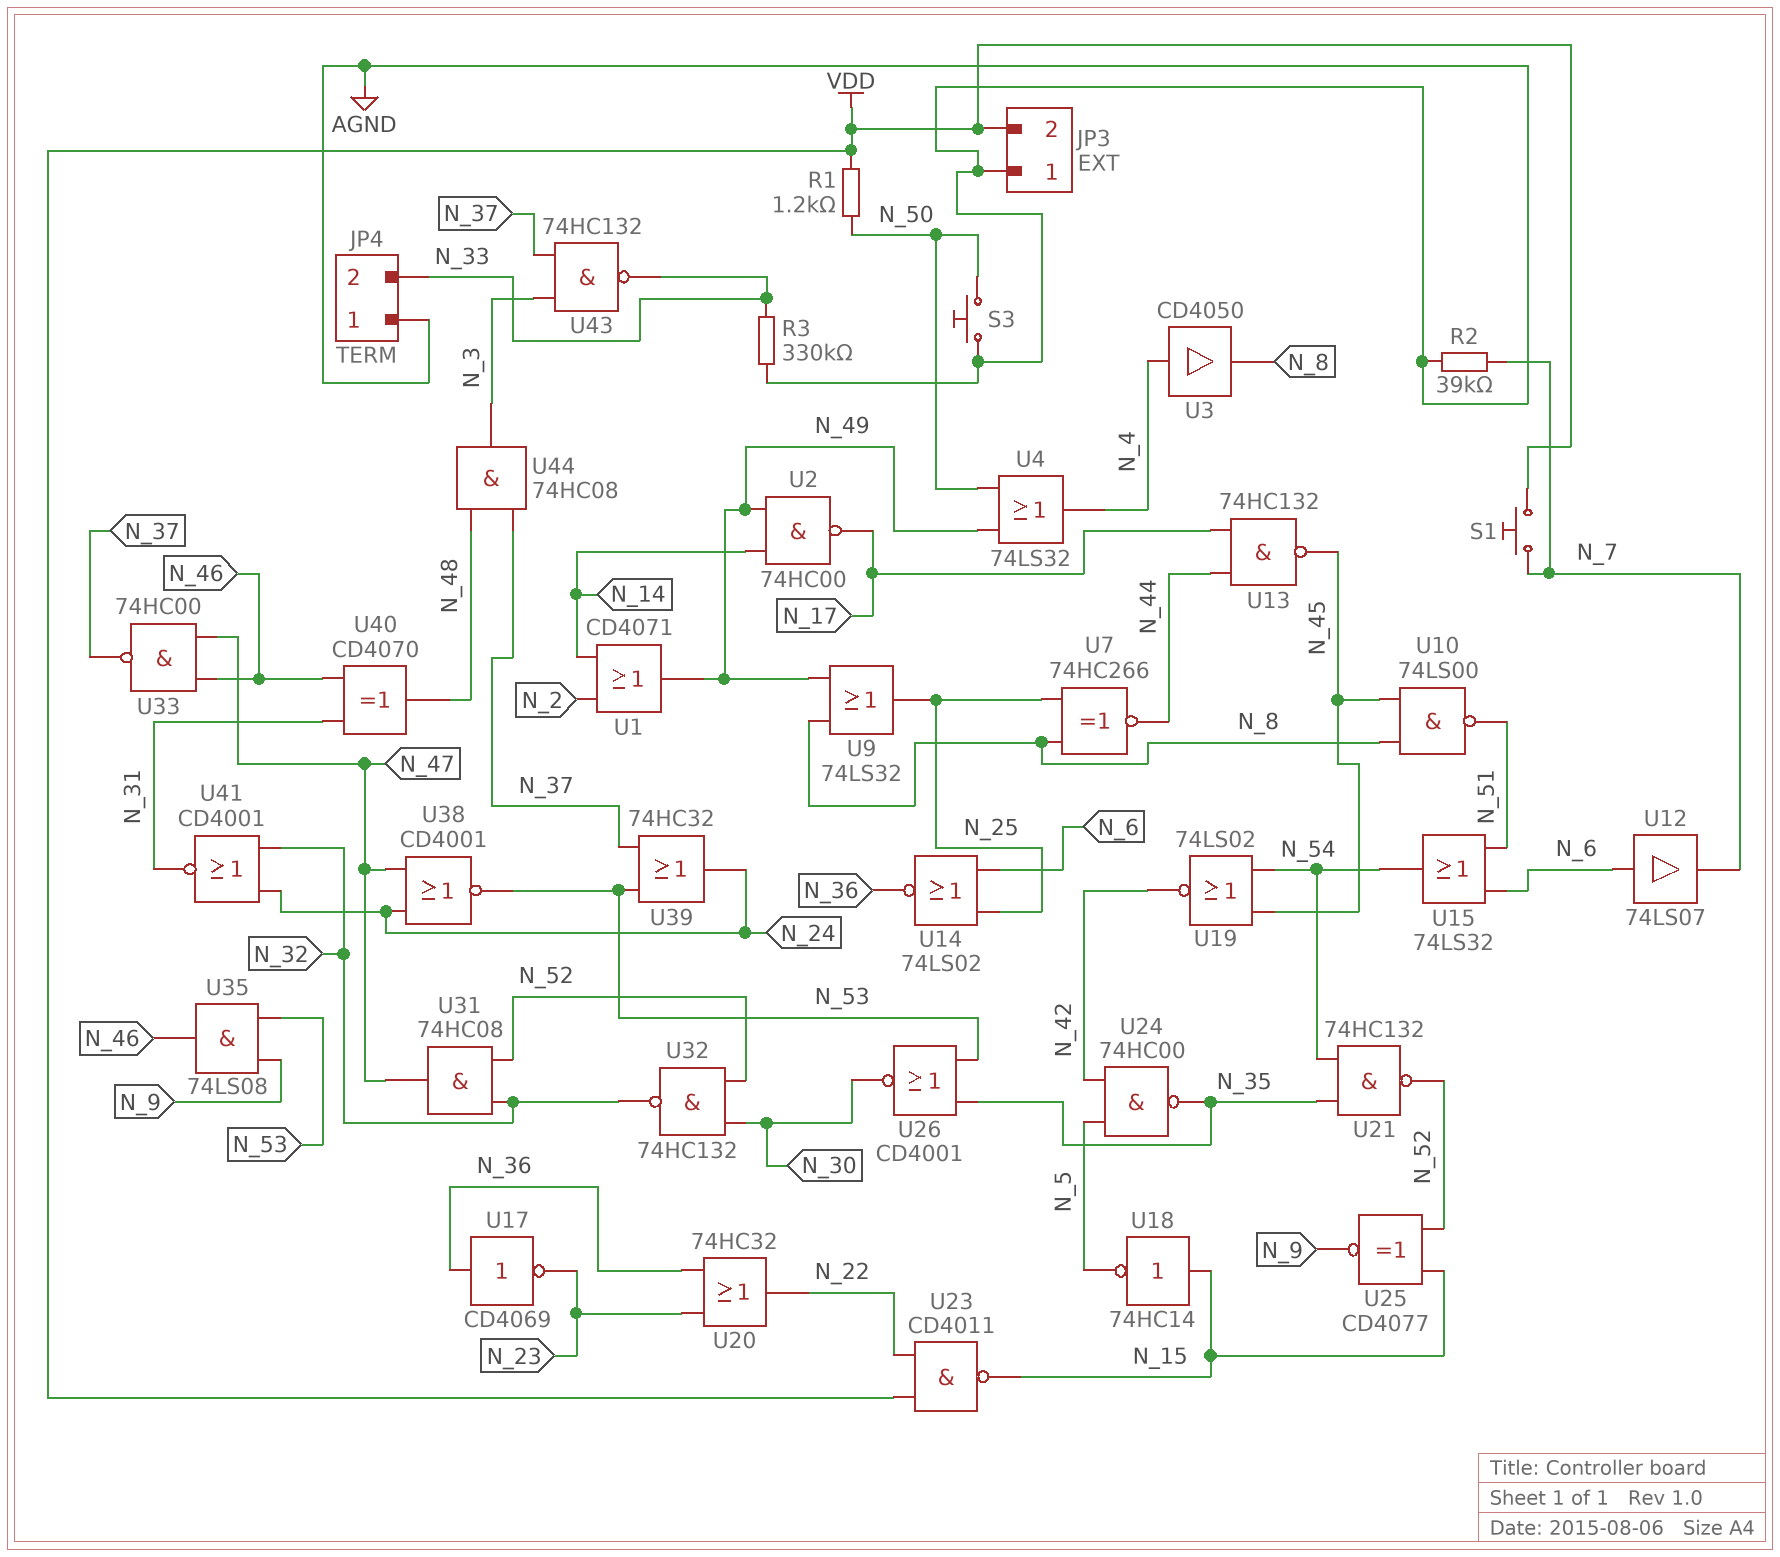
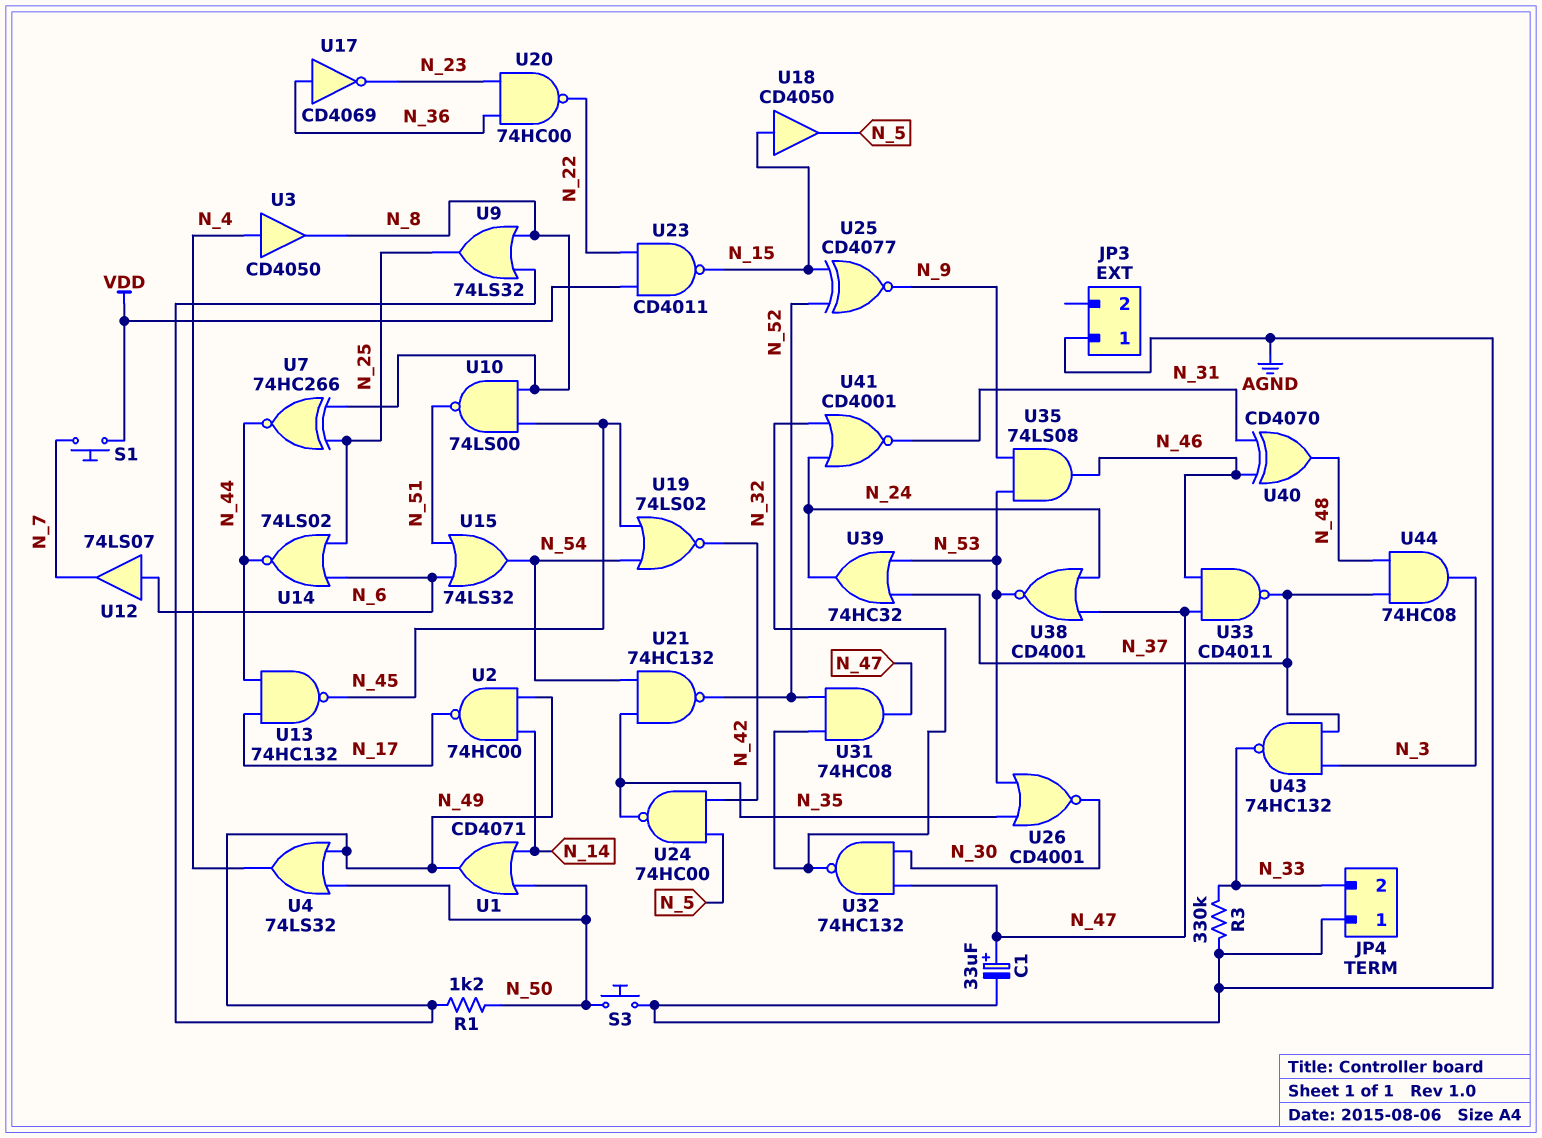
C1: none -> 33uF (plus N_47, minus AGND)
JP3 pin 2: VDD -> none
R1: 1.2k (N_50, VDD) -> 1.2k (N_49, N_50)
R2: 39k (AGND, N_7) -> none
U1: OR CD4071 (in N_2, in N_14, out N_49) -> OR CD4071 (in N_14, in N_50, out N_49)
U14: NOR 74LS02 (in N_6, in N_25, out N_36) -> NOR 74LS02 (in N_6, in N_25, out N_44)
U18: NOT 74HC14 (in N_15, out N_5) -> buffer CD4050 (in N_15, out N_5)
U20: OR 74HC32 (in N_23, in N_36, out N_22) -> NAND 74HC00 (in N_23, in N_36, out N_22)
U32: NAND 74HC132 (in N_30, in N_52, out N_32) -> NAND 74HC132 (in N_30, in N_47, out N_32)
U33: NAND 74HC00 (in N_46, in N_47, out N_37) -> NAND CD4011 (in N_46, in N_47, out N_37)

